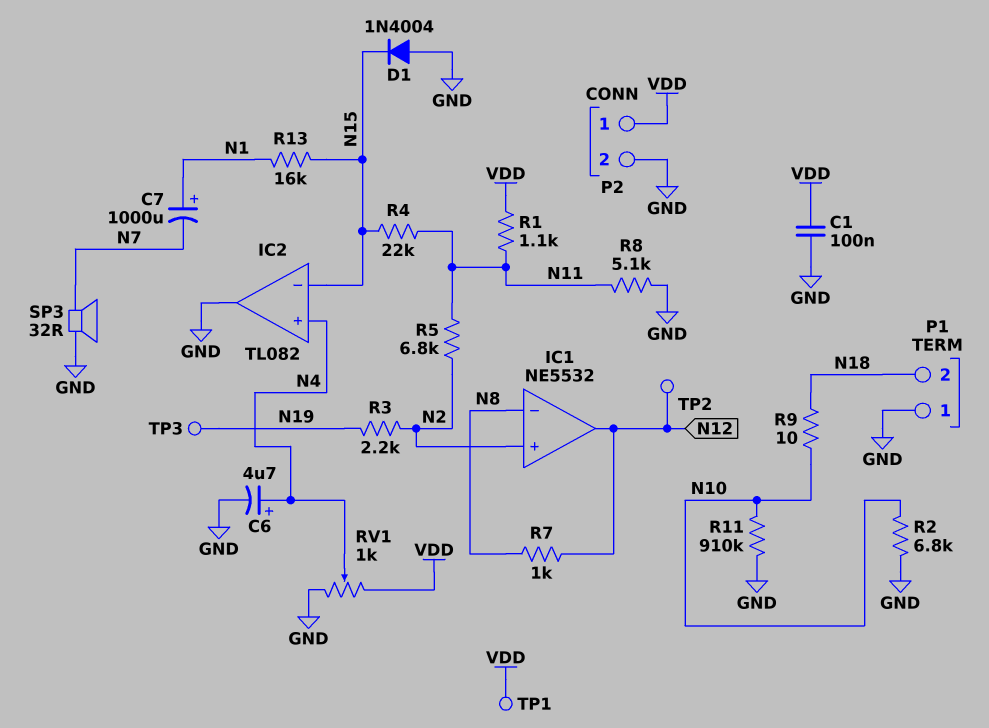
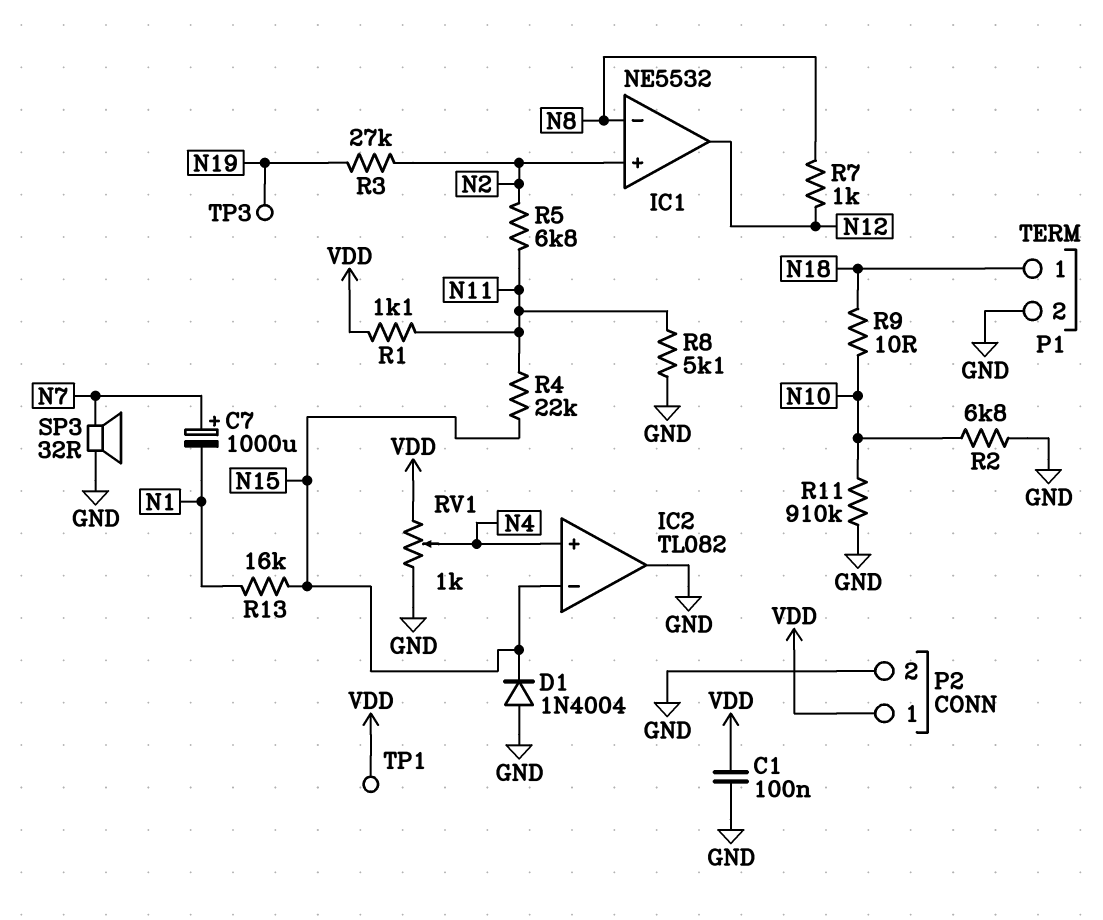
C6: 4.7uF (plus N4, minus GND) -> none
C7: 1000uF (plus N1, minus N7) -> 1000uF (plus N7, minus N1)
P1 pin 1: GND -> N18
P1 pin 2: N18 -> GND
R3: 2.2k (N2, N19) -> 27k (N2, N19)
TP2: test point (N12) -> none

